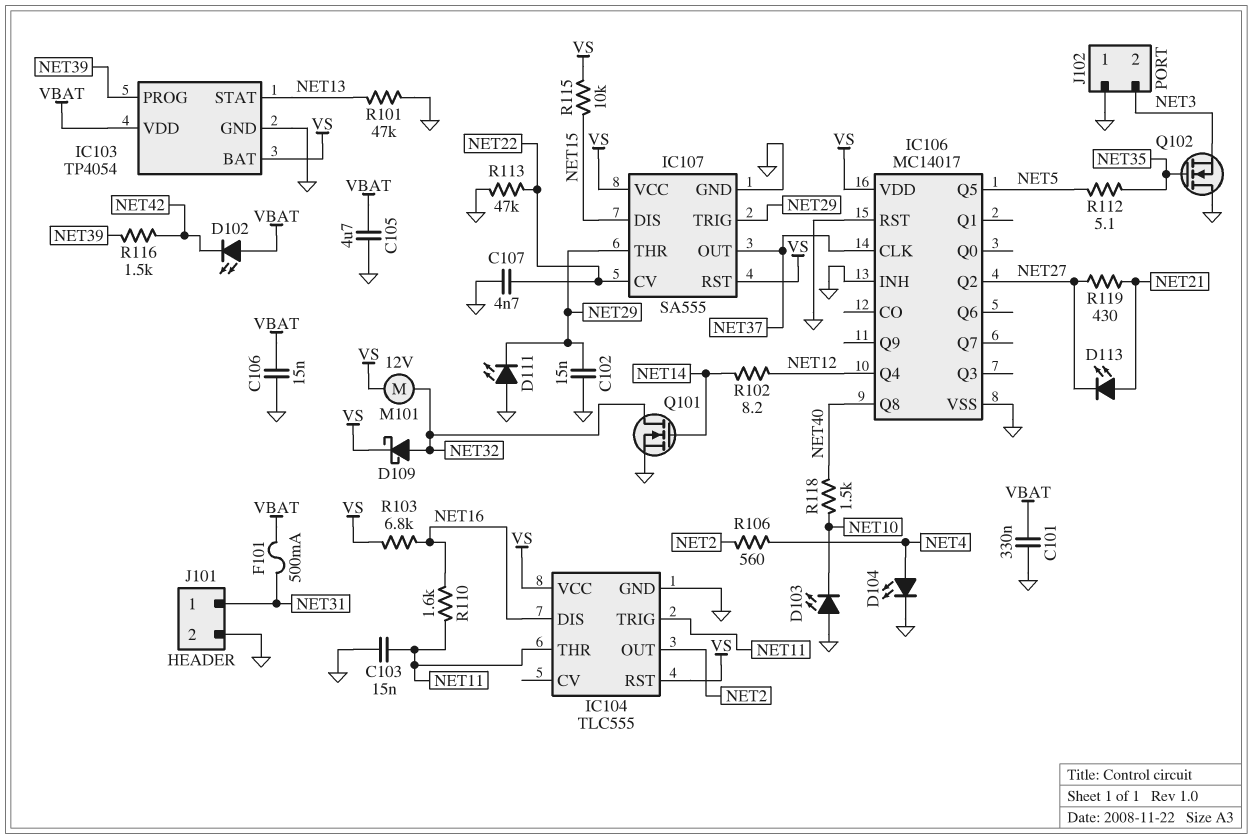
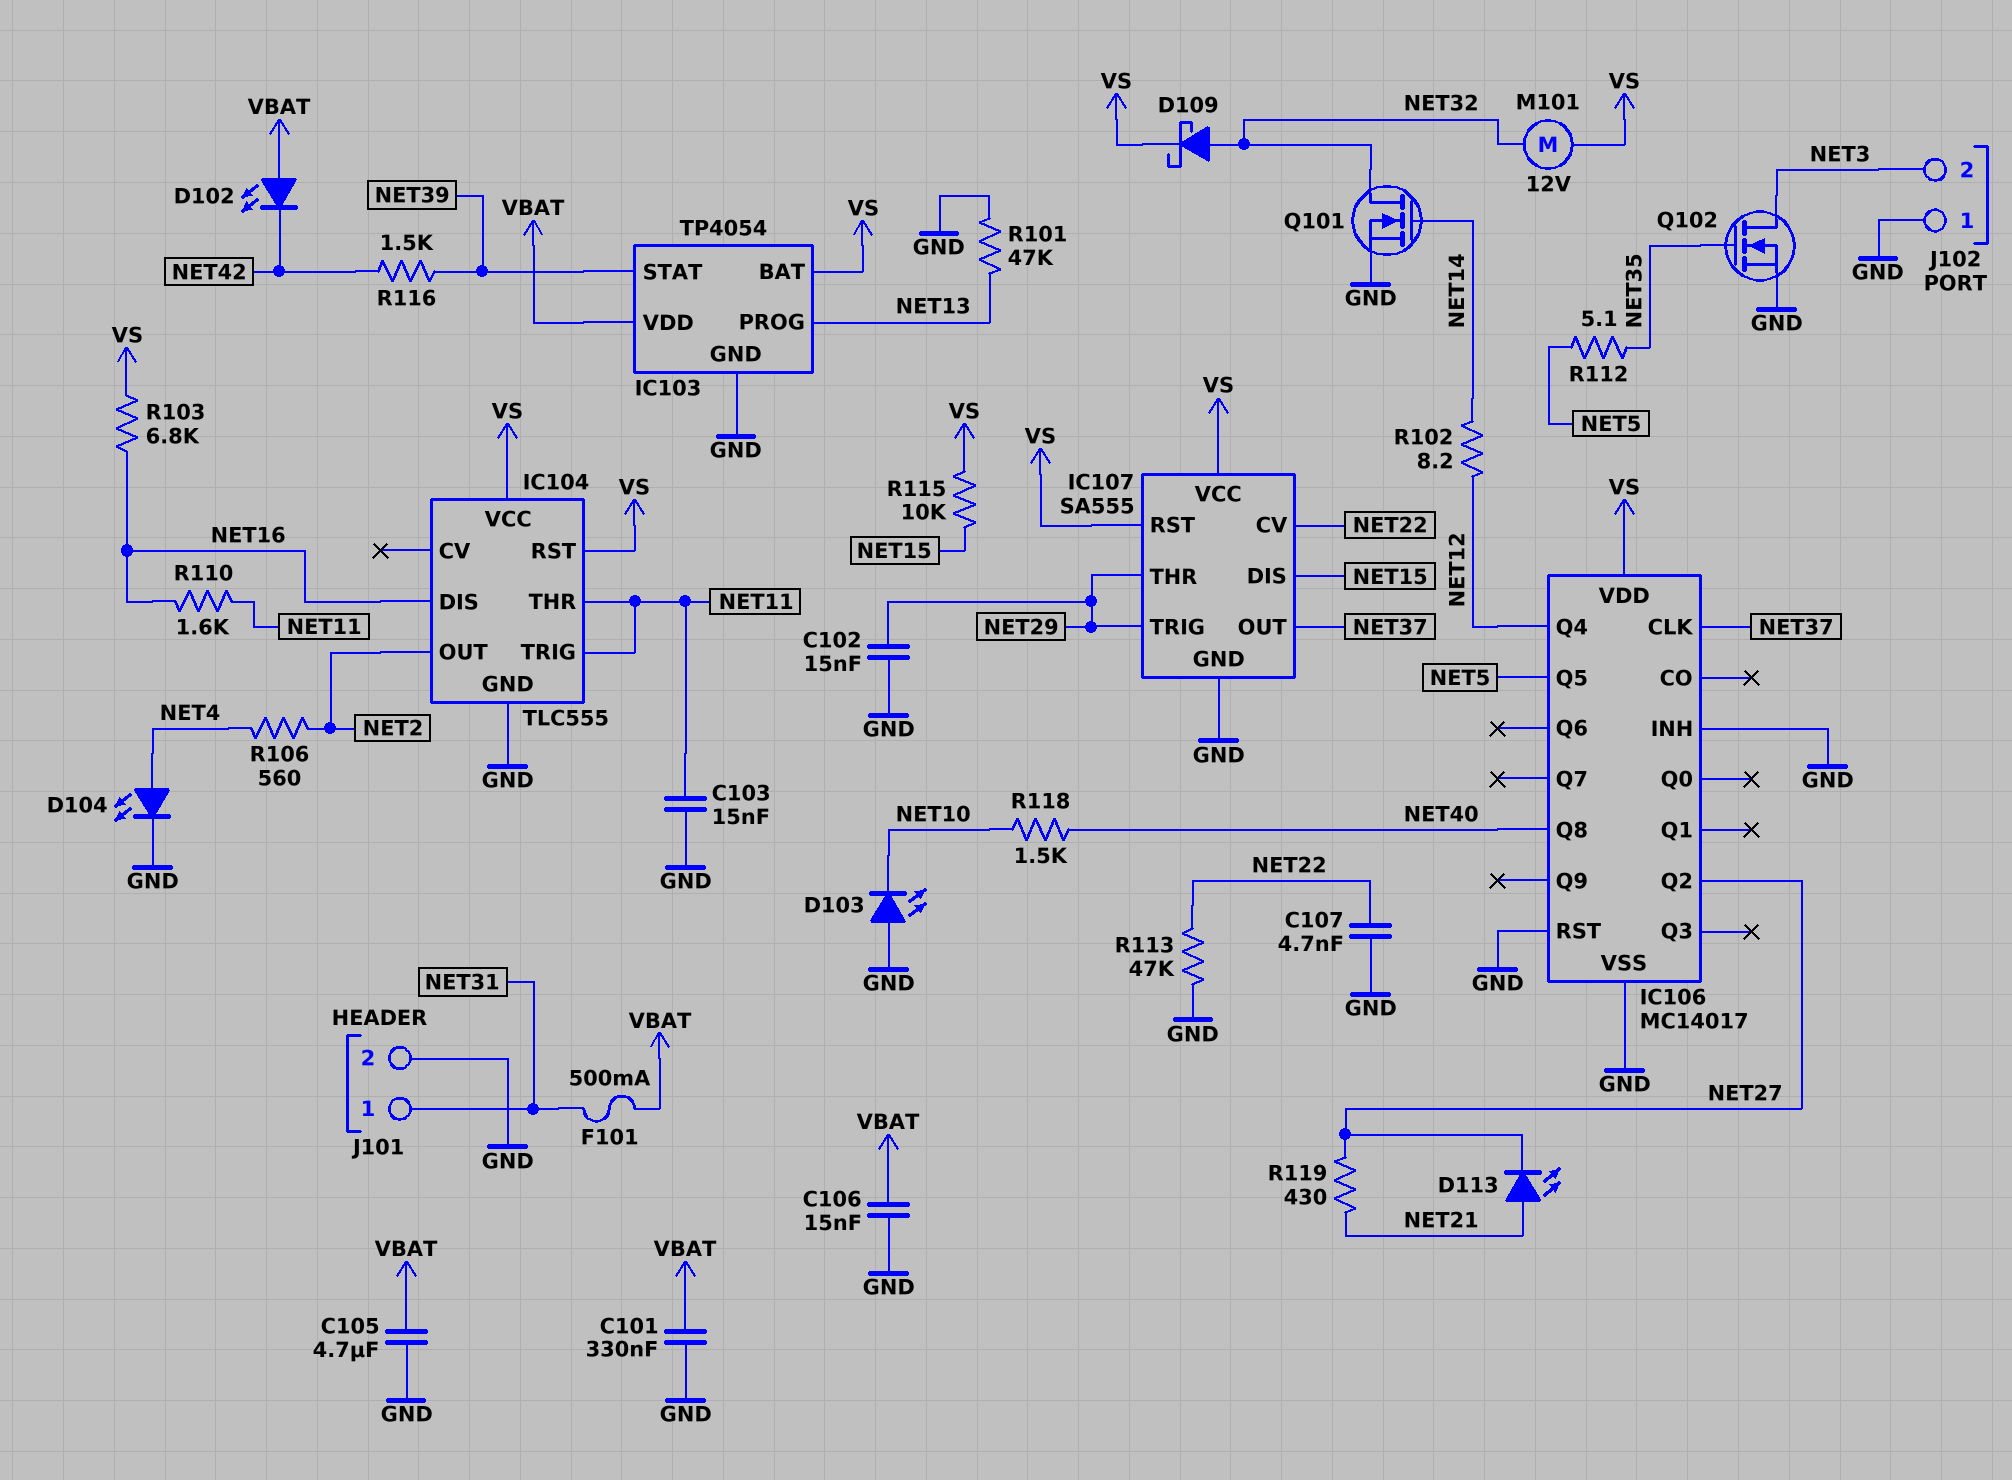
D111: LED (A GND, K NET29) -> none
IC103 pin PROG: NET39 -> NET13
IC103 pin STAT: NET13 -> NET39
Q102: NMOS (G NET35, D GND, S NET3) -> NMOS (G NET35, D NET3, S GND)

